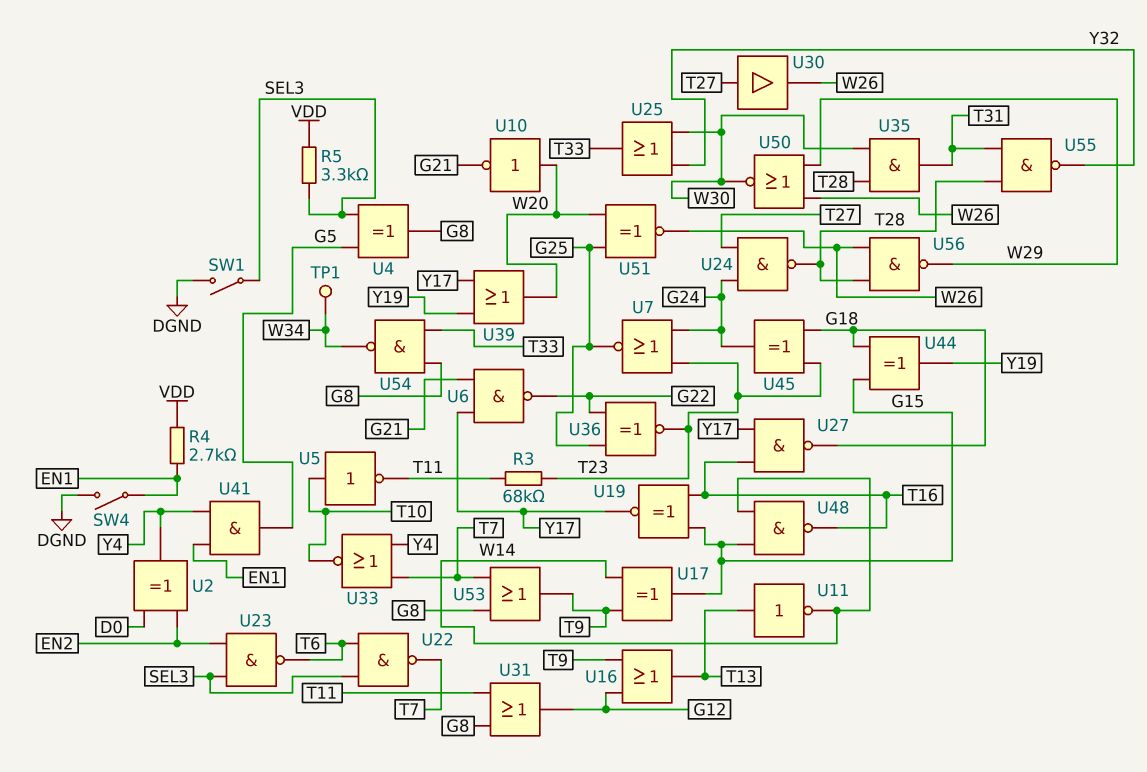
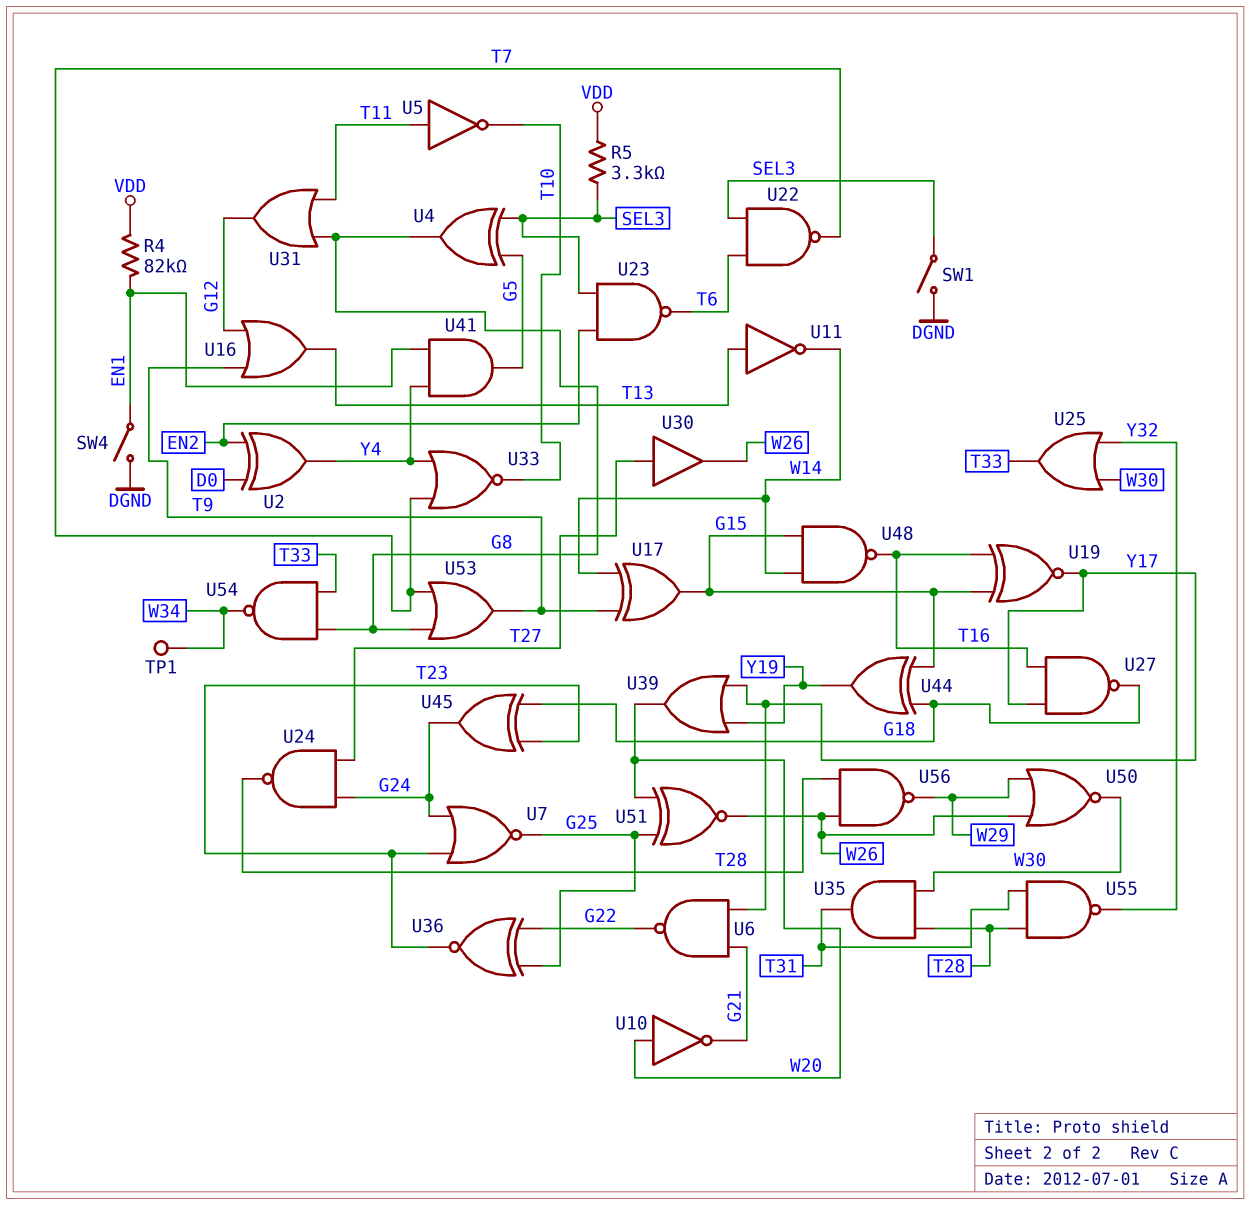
R3: 68k (T11, T23) -> none
R4: 2.7k (EN1, VDD) -> 82k (EN1, VDD)
U5: NOT (in T10, out T11) -> NOT (in T11, out T10)

